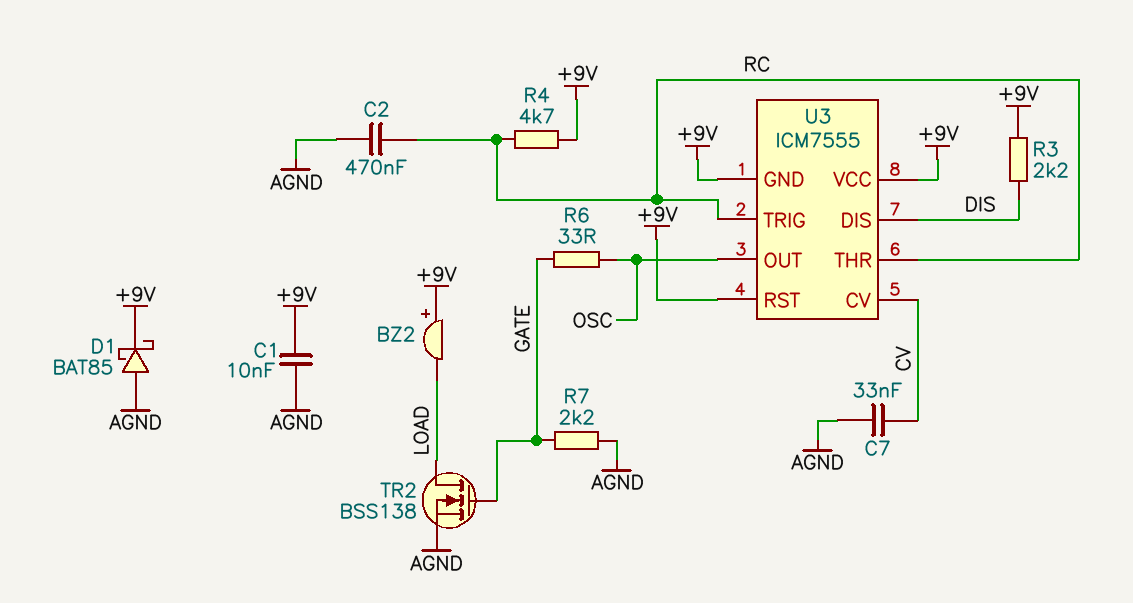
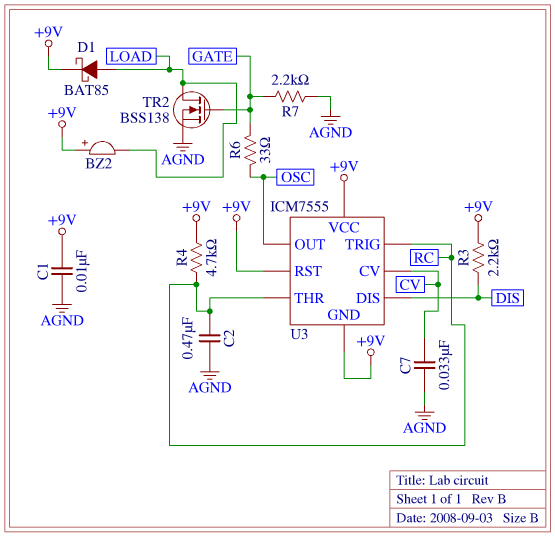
D1: schottky BAT85 (A AGND, K +9V) -> schottky BAT85 (A LOAD, K +9V)

